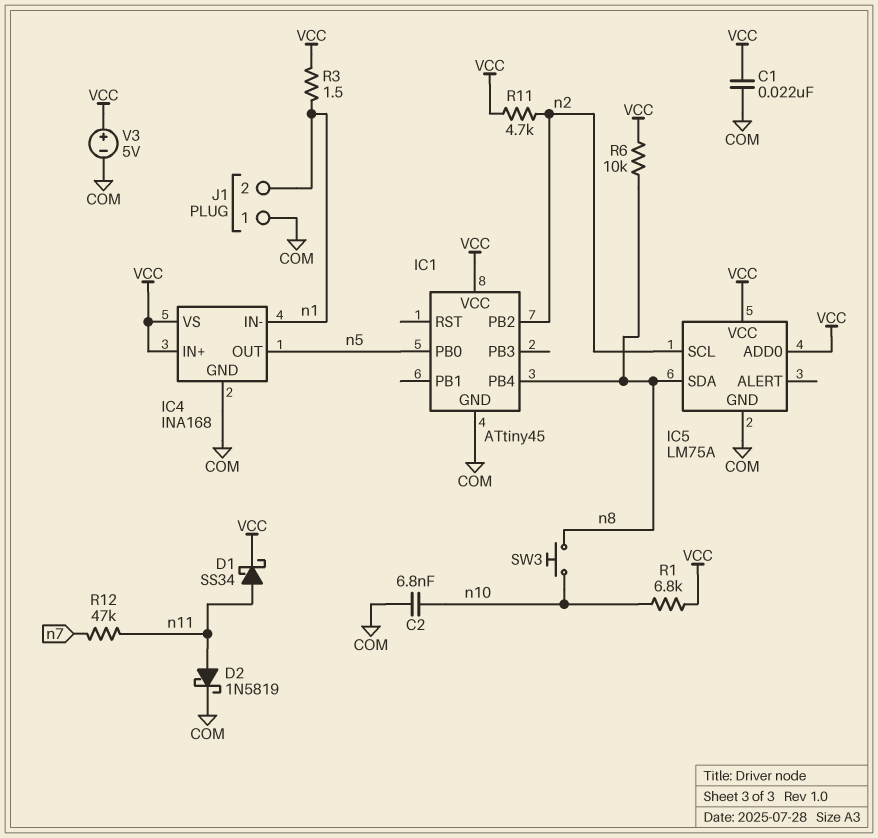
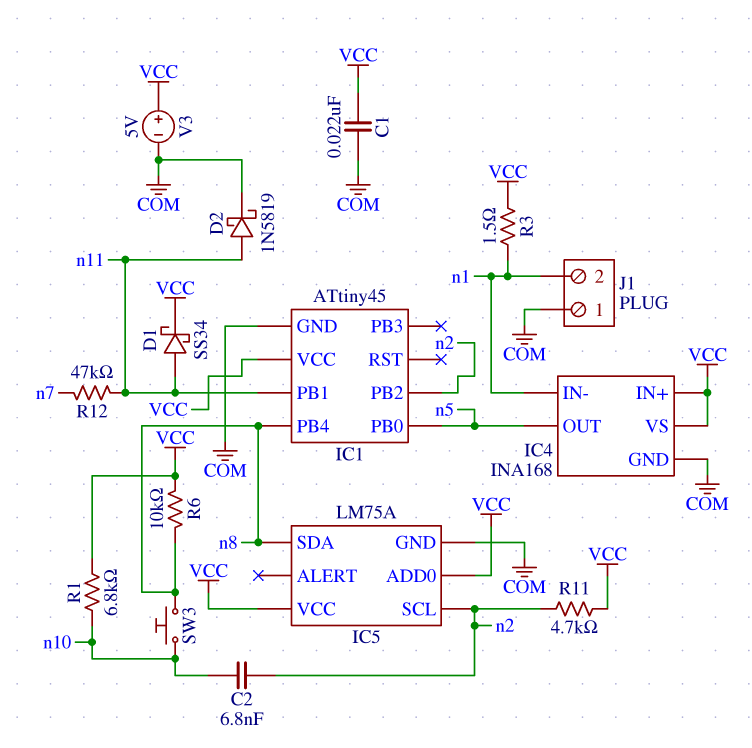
C2: 6.8nF (COM, n10) -> 6.8nF (n2, n10)
IC1 pin PB1: none -> n11

